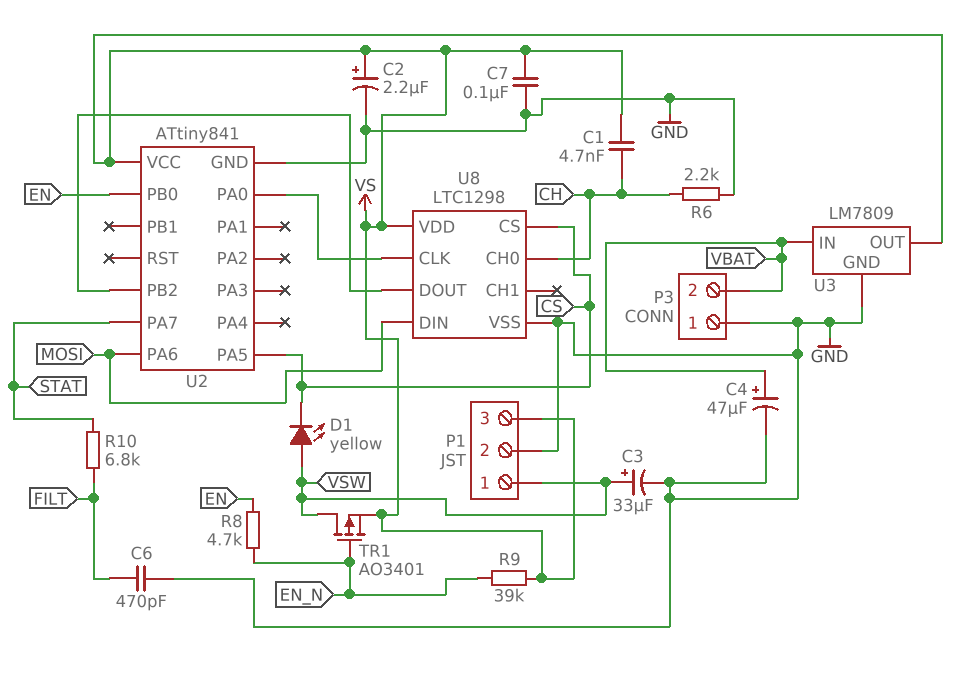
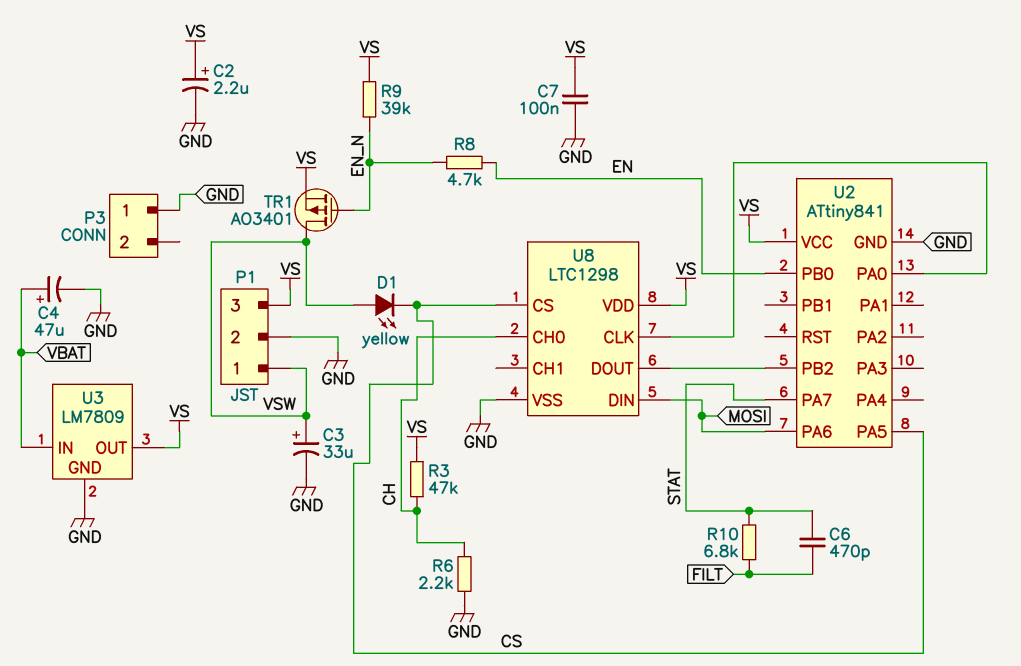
C1: 4.7nF (CH, VS) -> none
C6: 470pF (FILT, GND) -> 470pF (FILT, STAT)
P3 pin 2: VBAT -> none
R3: none -> 47k (CH, VS)

